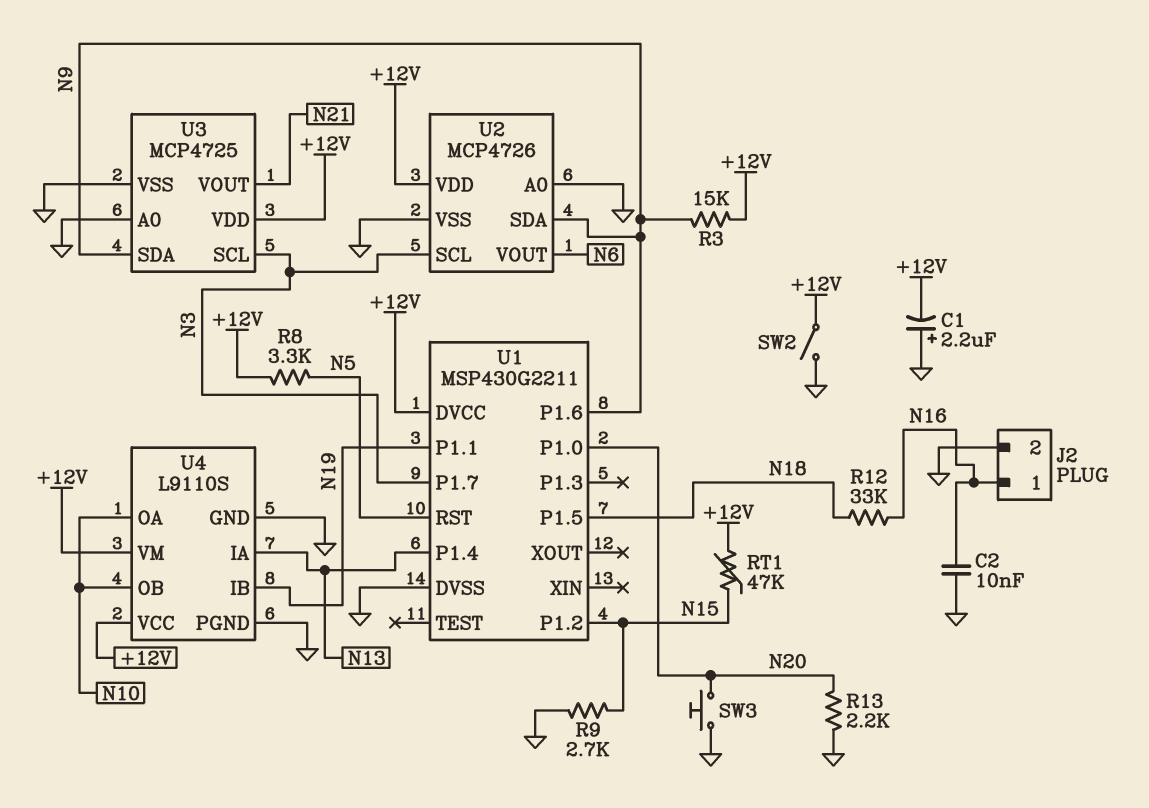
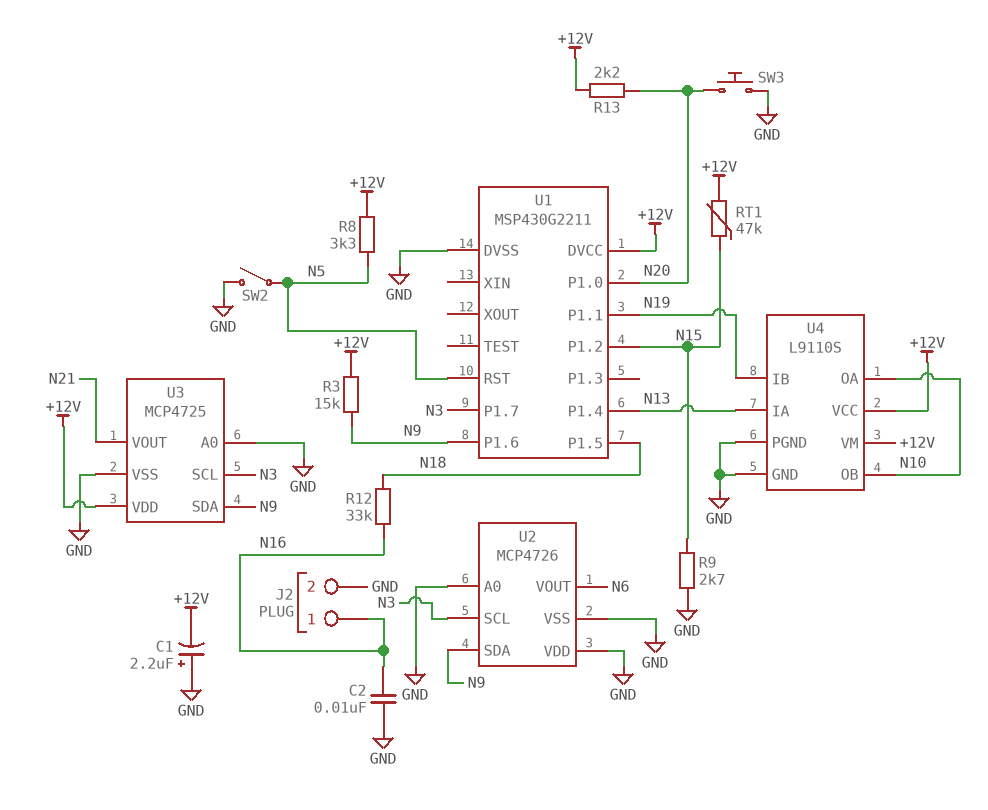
R13: 2.2k (GND, N20) -> 2.2k (+12V, N20)
SW2: switch (+12V, GND) -> switch (GND, N5)
U2 pin VDD: +12V -> GND

